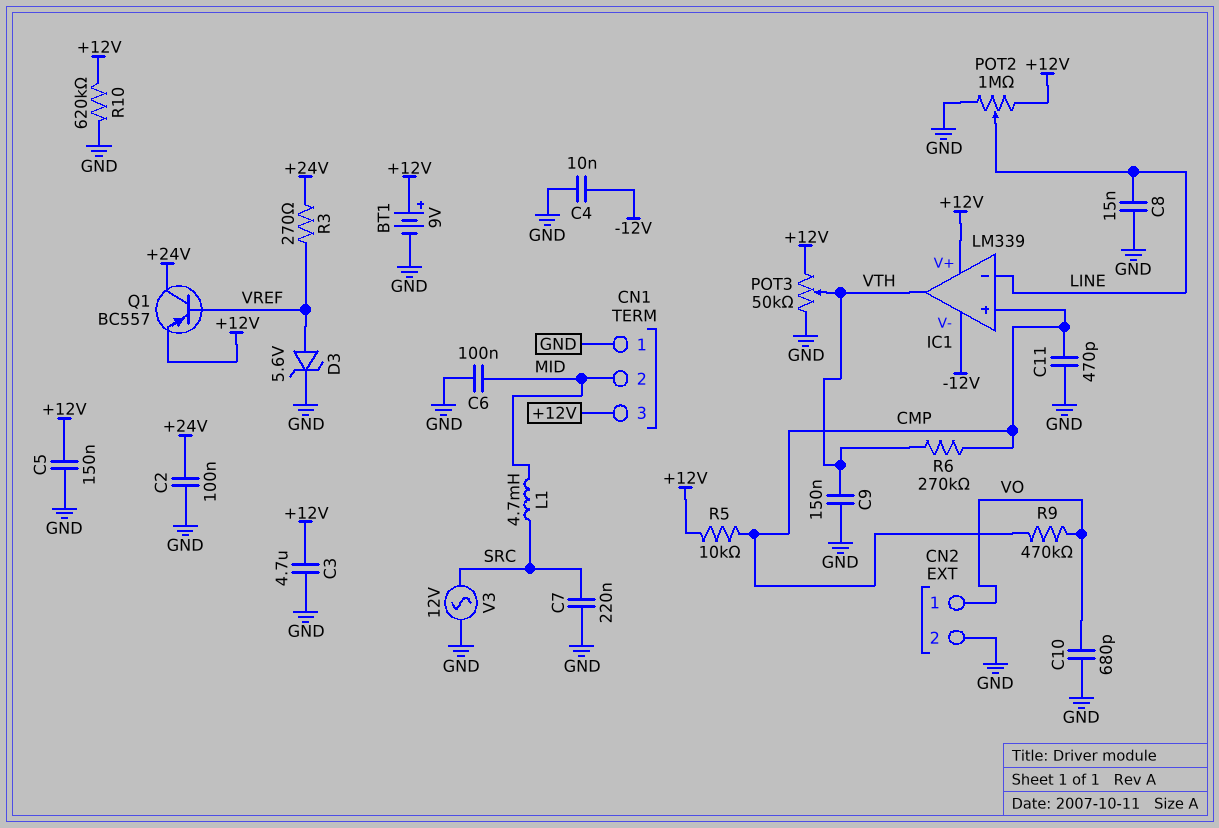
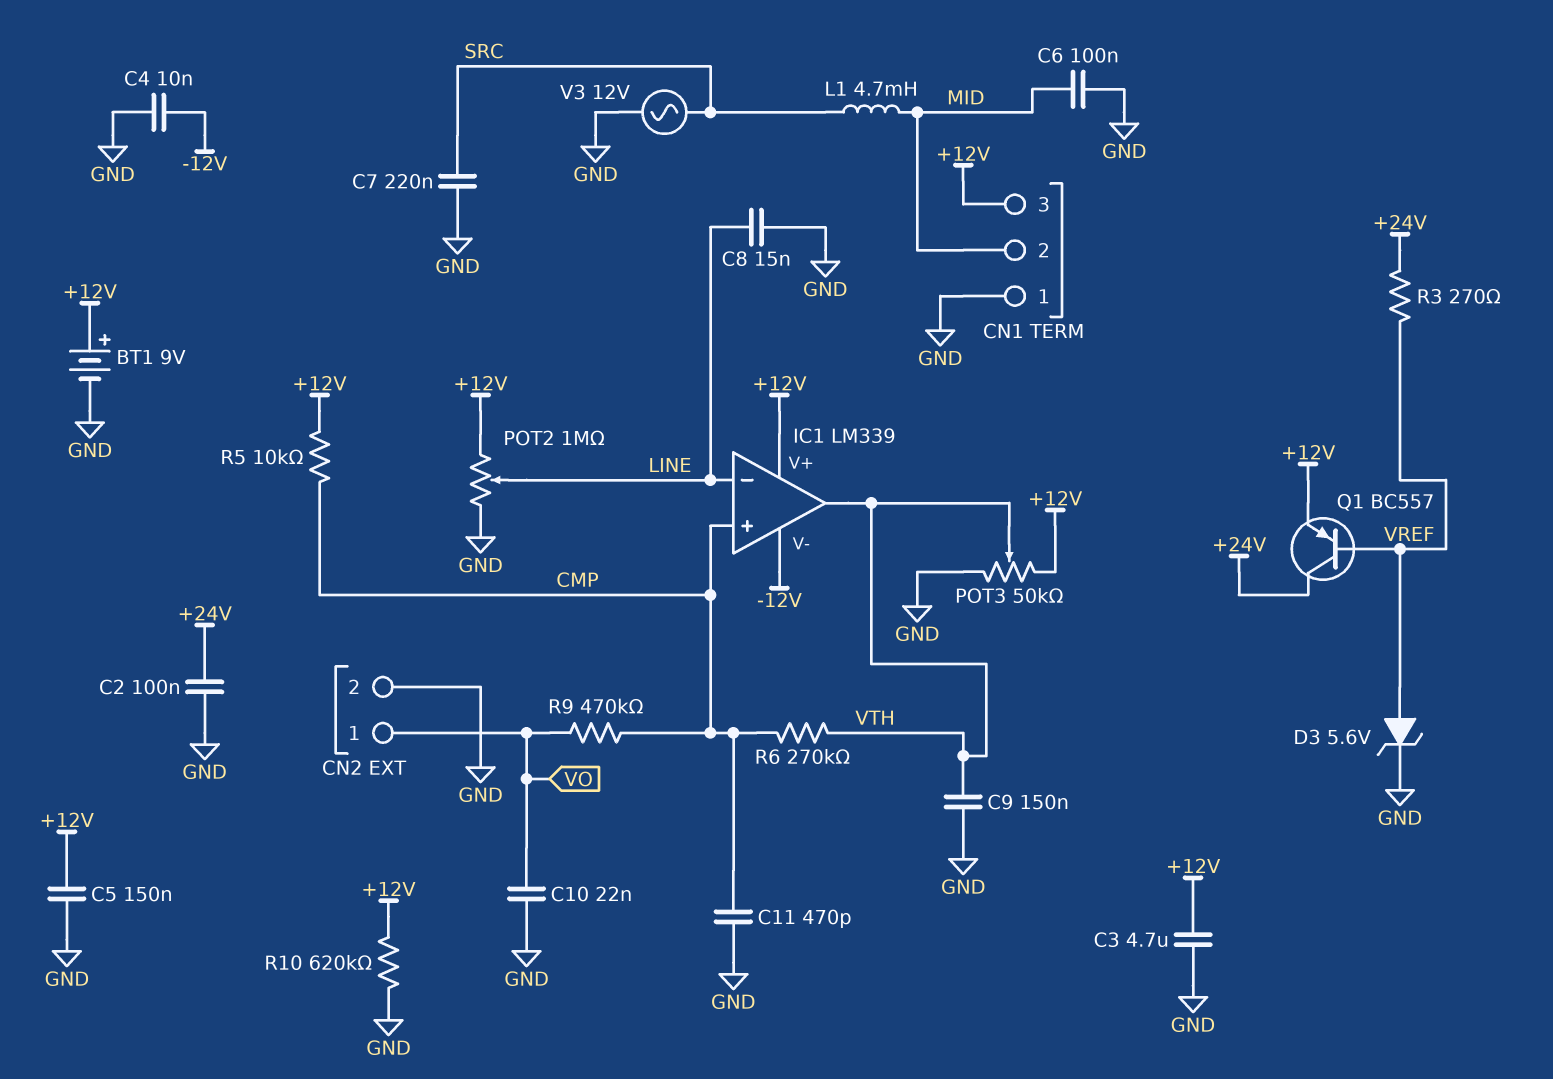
C10: 680pF (GND, VO) -> 22nF (GND, VO)

